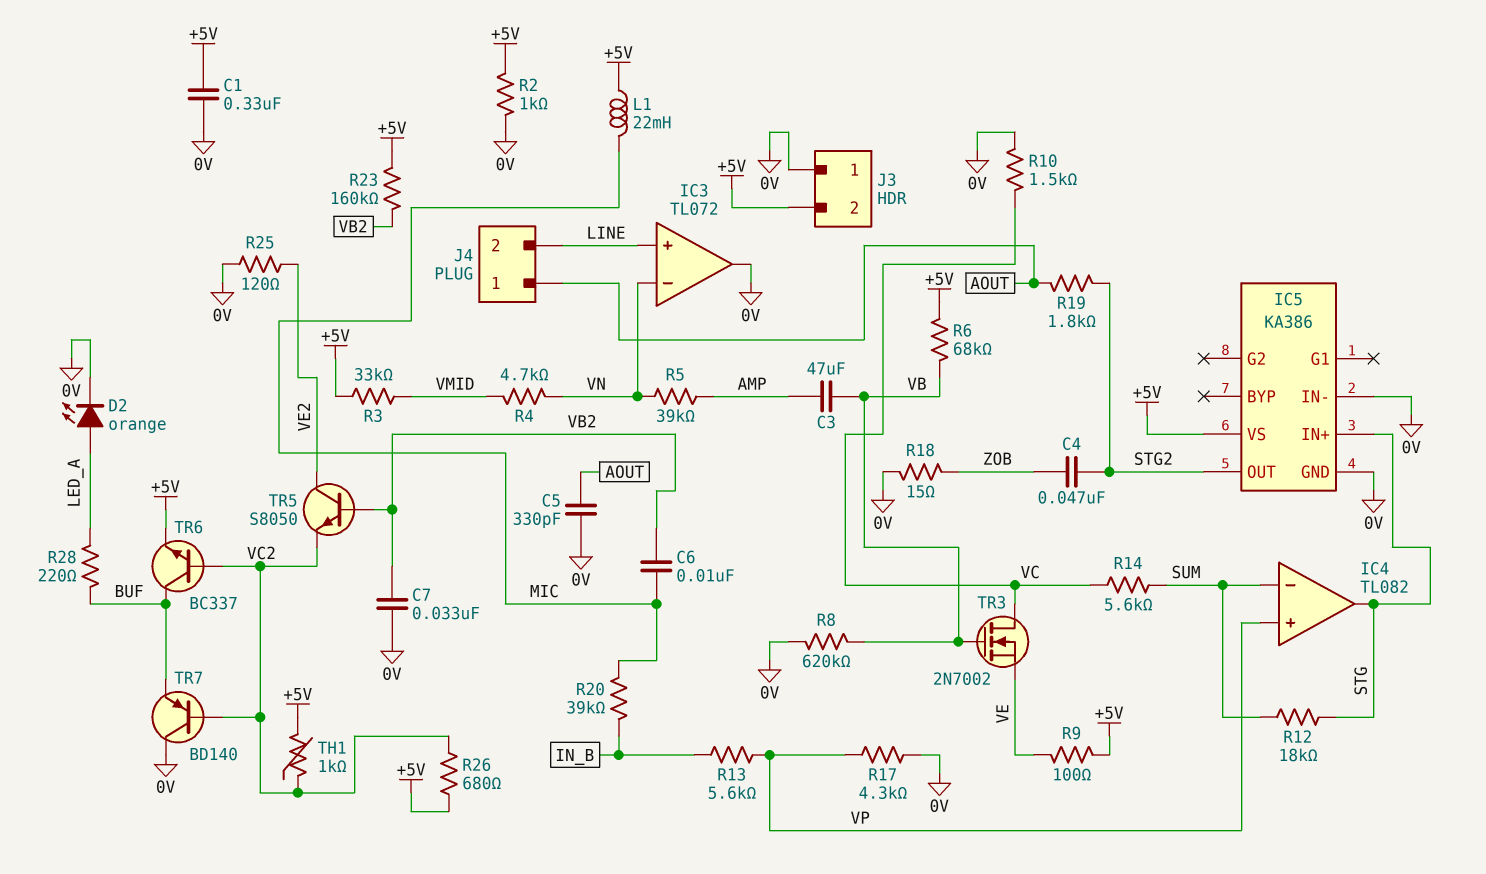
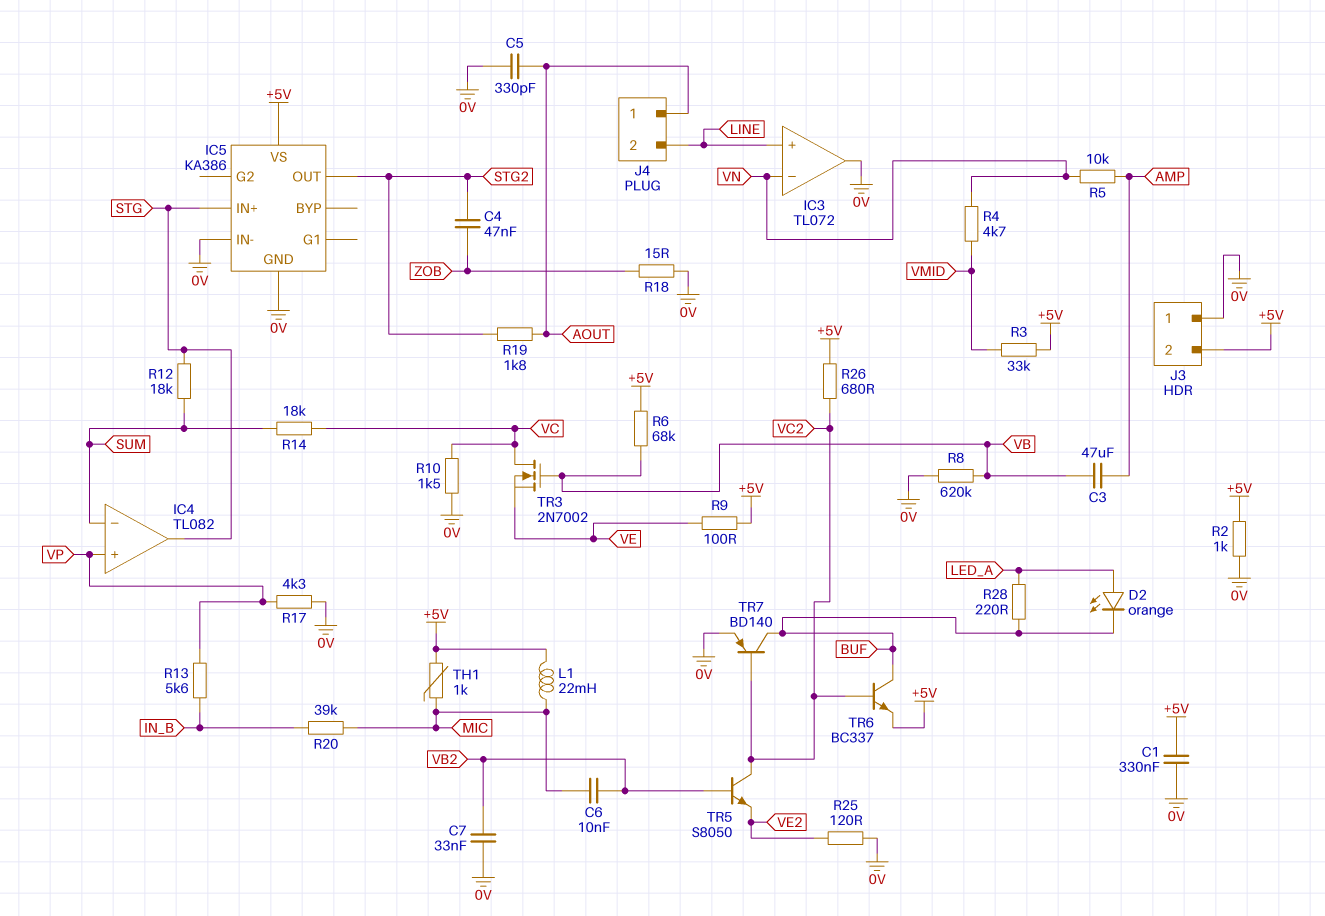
D2: LED orange (A LED_A, K 0V) -> LED orange (A LED_A, K BUF)
R5: 39k (AMP, VN) -> 10k (AMP, VN)
R14: 5.6k (SUM, VC) -> 18k (SUM, VC)
R23: 160k (+5V, VB2) -> none
TH1: 1k (+5V, VC2) -> 1k (+5V, MIC)
TR5: NPN S8050 (B VB2, C VE2, E VC2) -> NPN S8050 (B VB2, C VC2, E VE2)
TR7: PNP BD140 (B VC2, C 0V, E BUF) -> PNP BD140 (B VC2, C BUF, E 0V)

